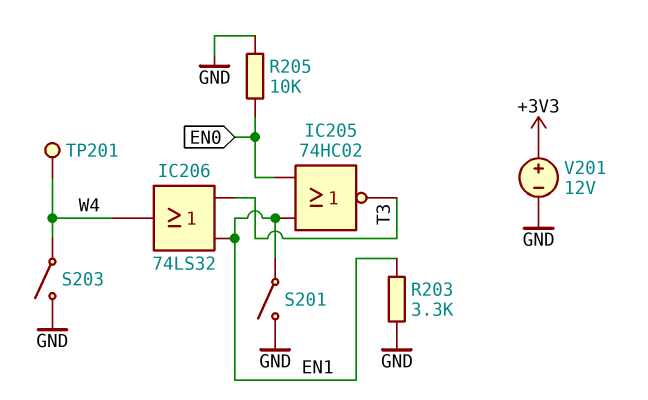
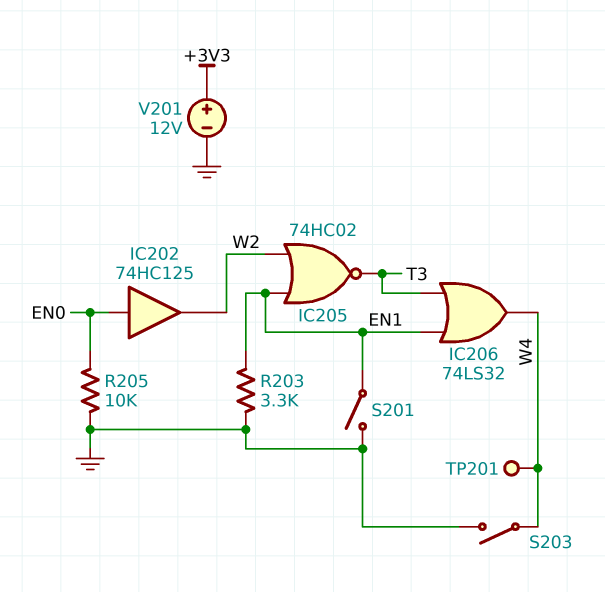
IC202: none -> buffer 74HC125 (in EN0, out W2)
IC205: NOR 74HC02 (in EN0, in EN1, out T3) -> NOR 74HC02 (in EN1, in W2, out T3)

